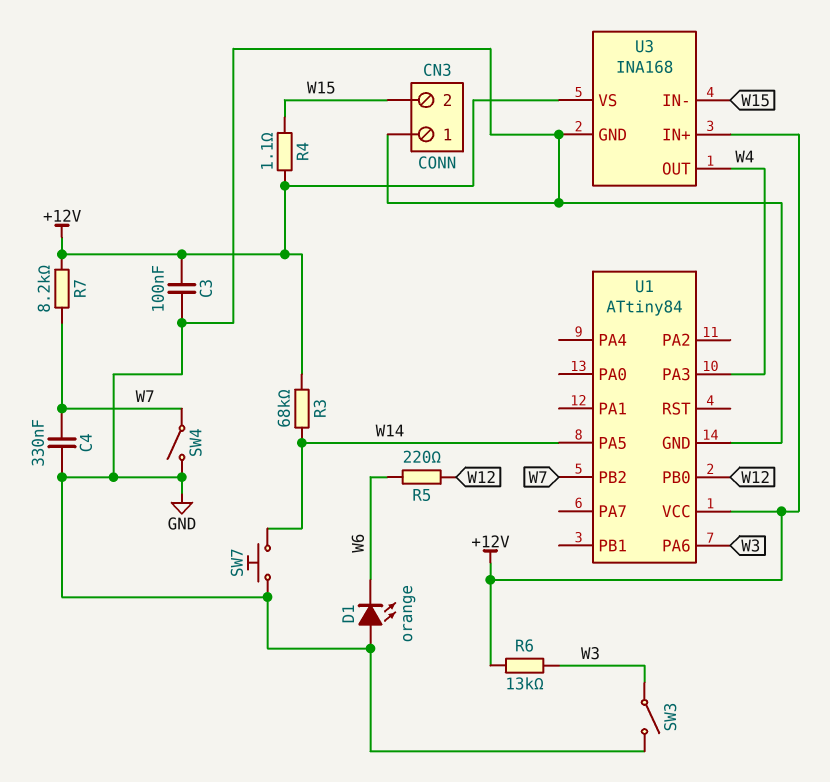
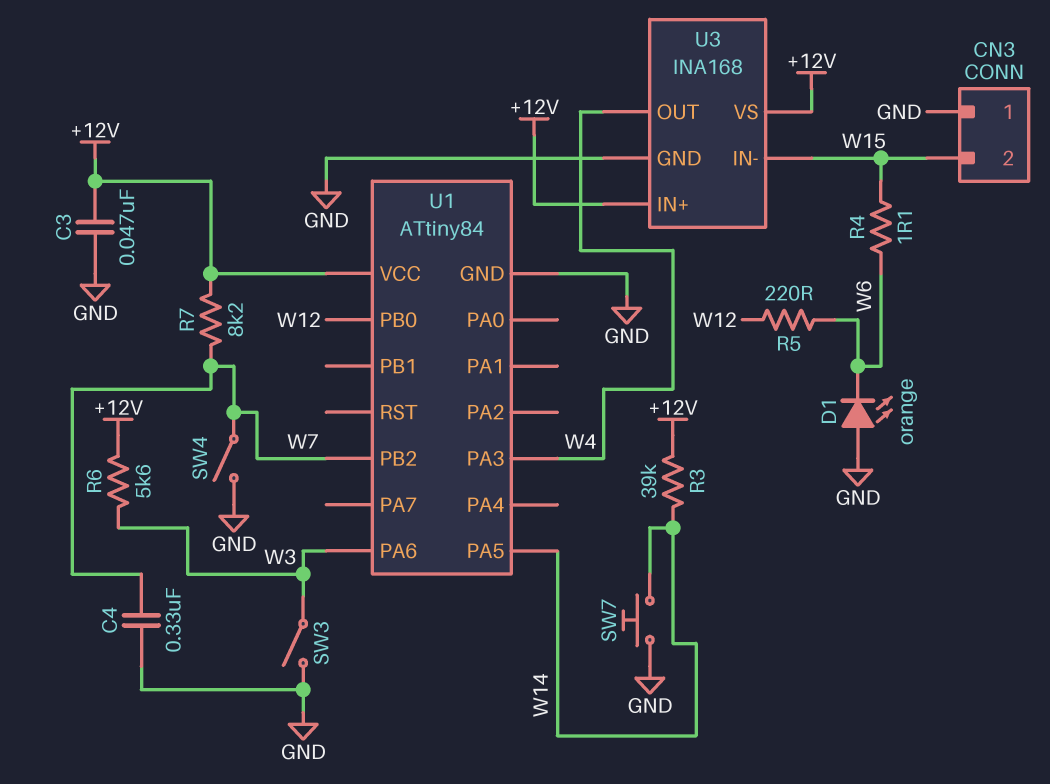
C3: 100nF (+12V, GND) -> 47nF (+12V, GND)
R3: 68k (+12V, W14) -> 39k (+12V, W14)
R4: 1.1 (+12V, W15) -> 1.1 (W6, W15)
R6: 13k (+12V, W3) -> 5.6k (+12V, W3)

